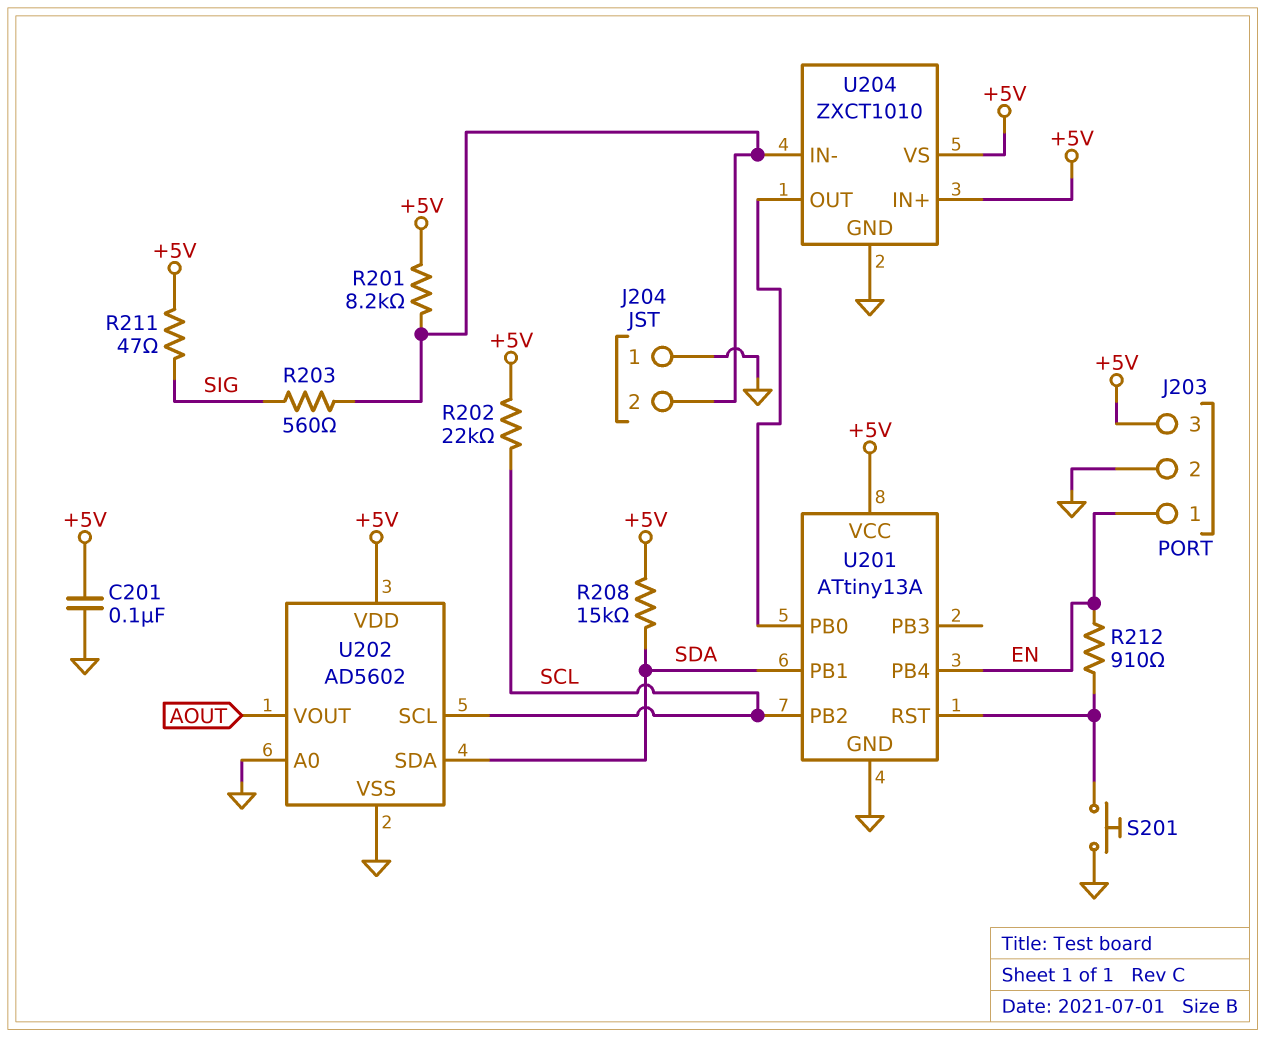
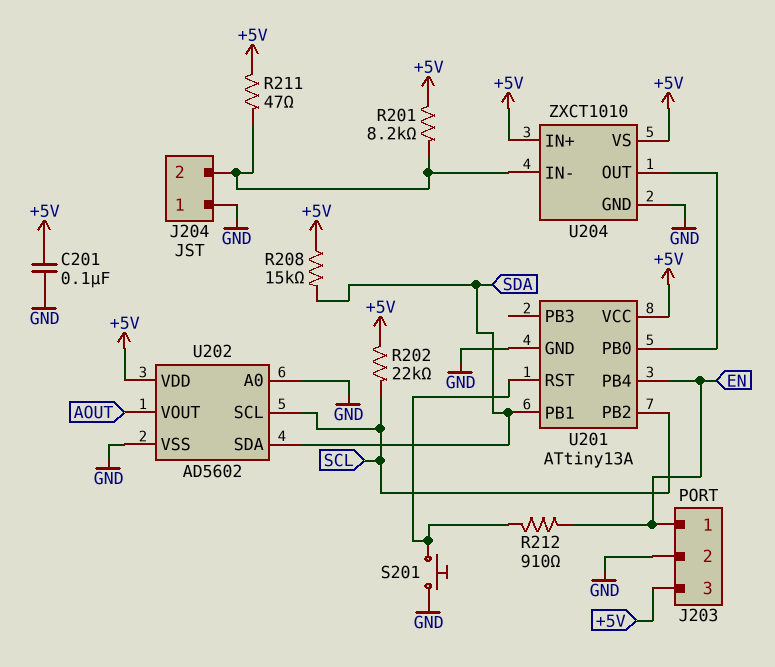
R203: 560 (J204/2, SIG) -> none
R211: 47 (+5V, SIG) -> 47 (+5V, J204/2)

